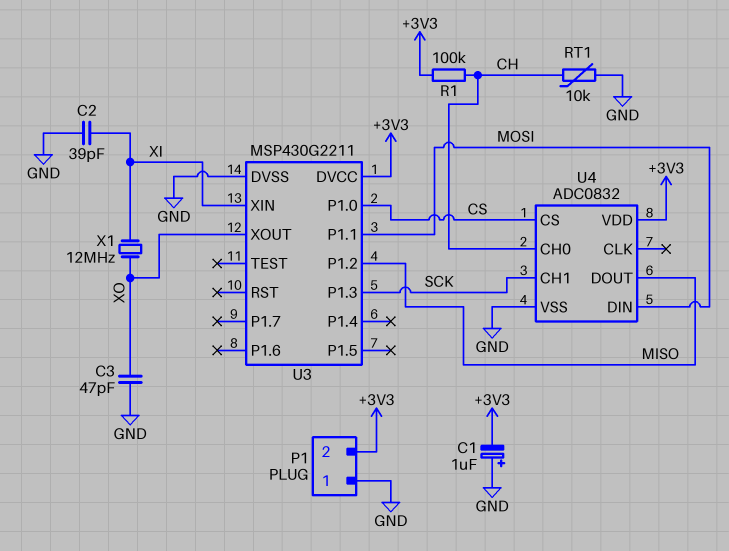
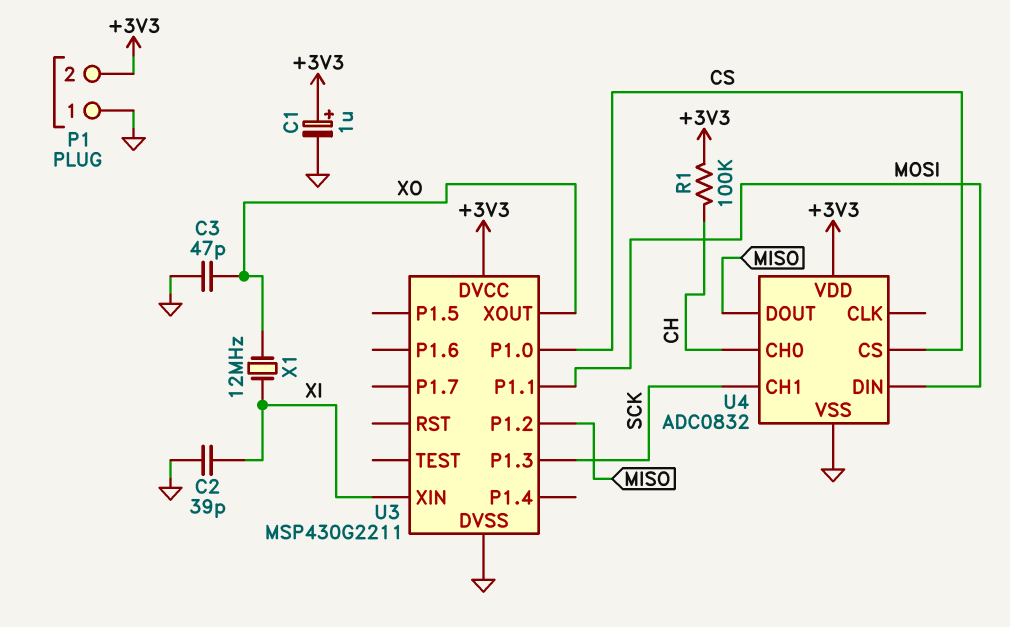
C1: 1uF (plus GND, minus +3V3) -> 1uF (plus +3V3, minus GND)
RT1: 10k (CH, GND) -> none

